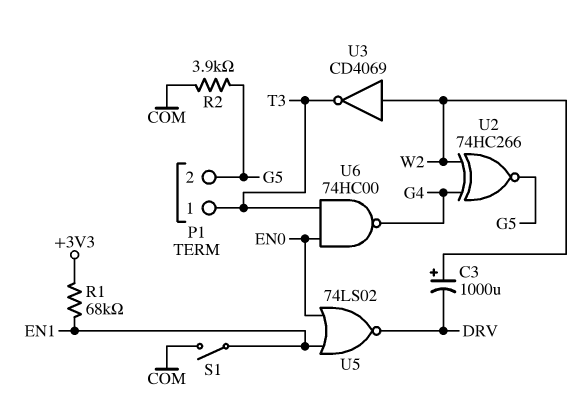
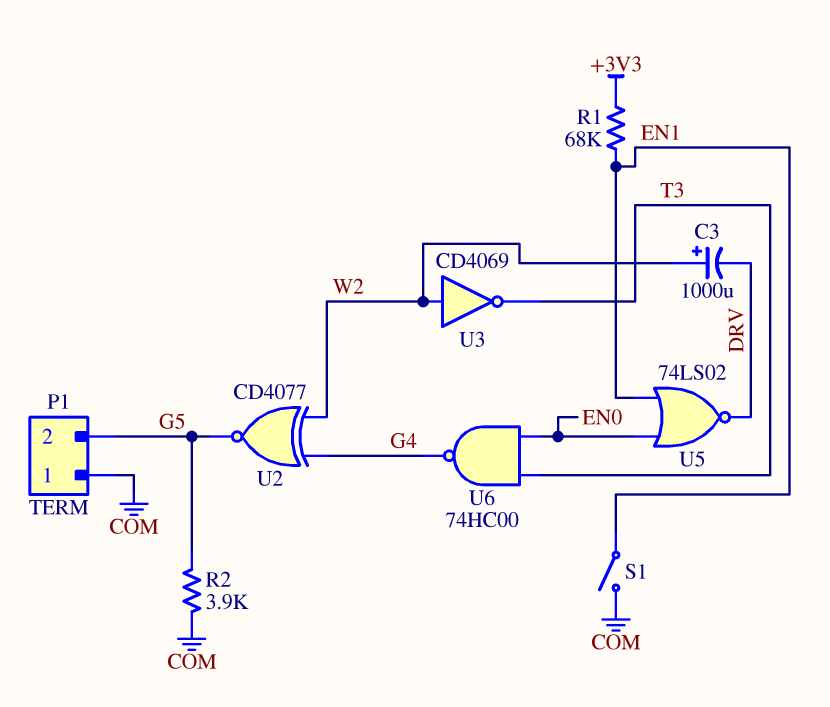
P1 pin 1: T3 -> COM
U2: XNOR 74HC266 (in G4, in W2, out G5) -> XNOR CD4077 (in G4, in W2, out G5)

